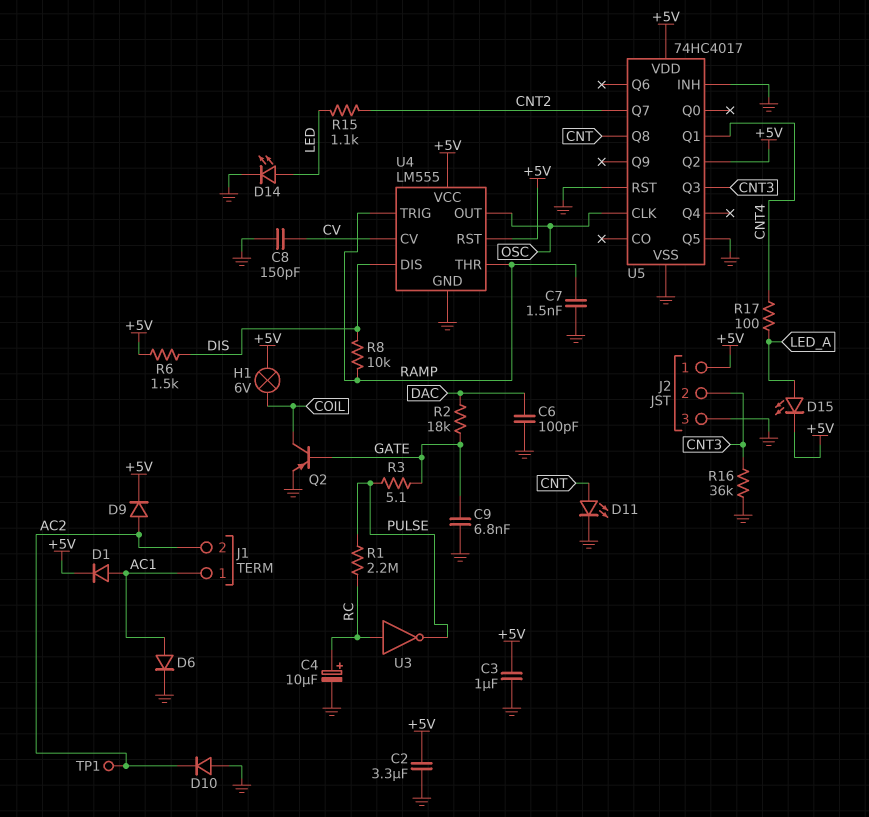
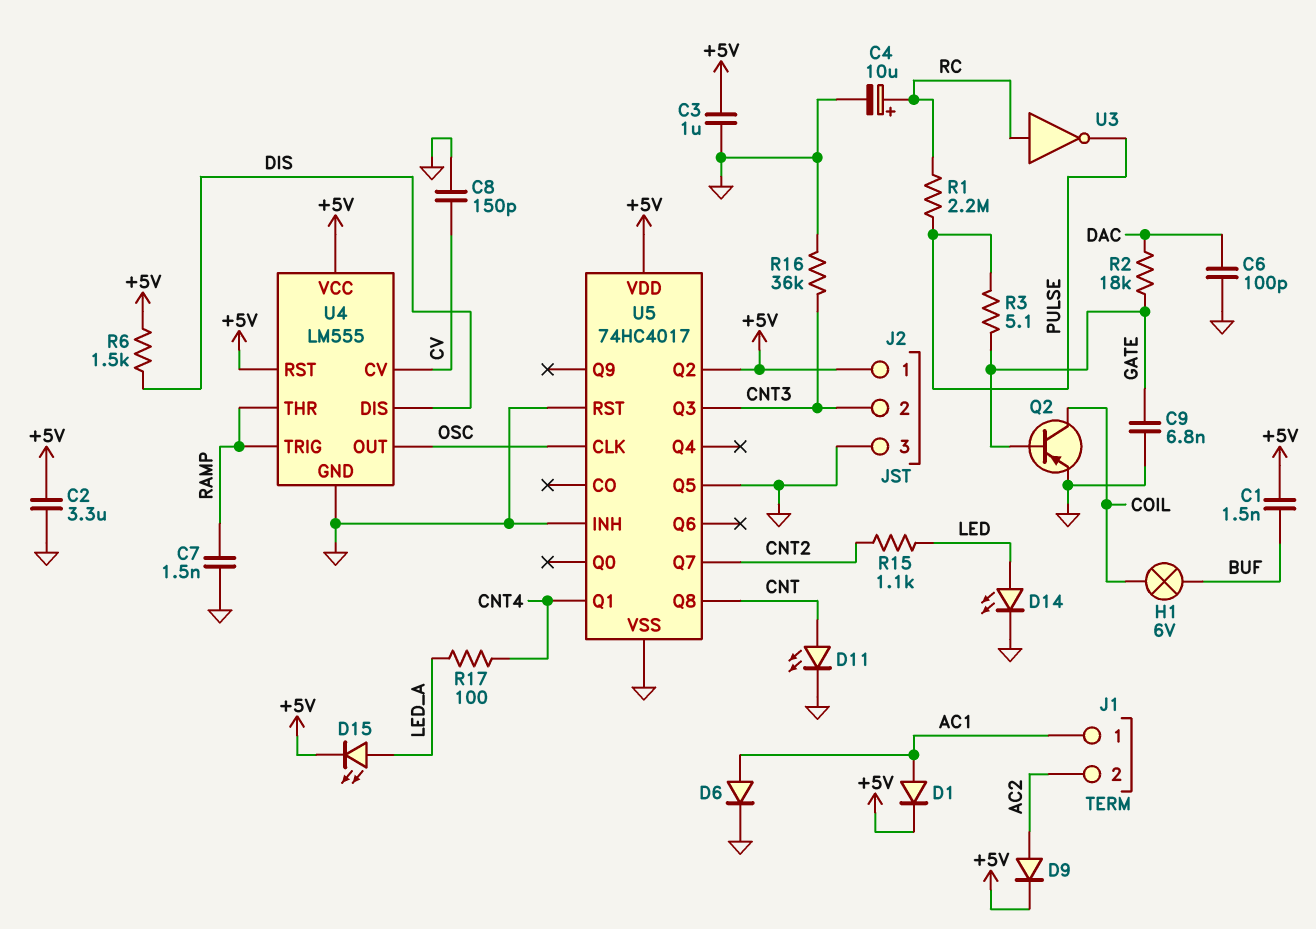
C1: none -> 1.5nF (+5V, BUF)
D10: diode (A GND, K AC2) -> none
H1: lamp 6V (+5V, COIL) -> lamp 6V (BUF, COIL)
R8: 10k (DIS, RAMP) -> none
TP1: test point (AC2) -> none

